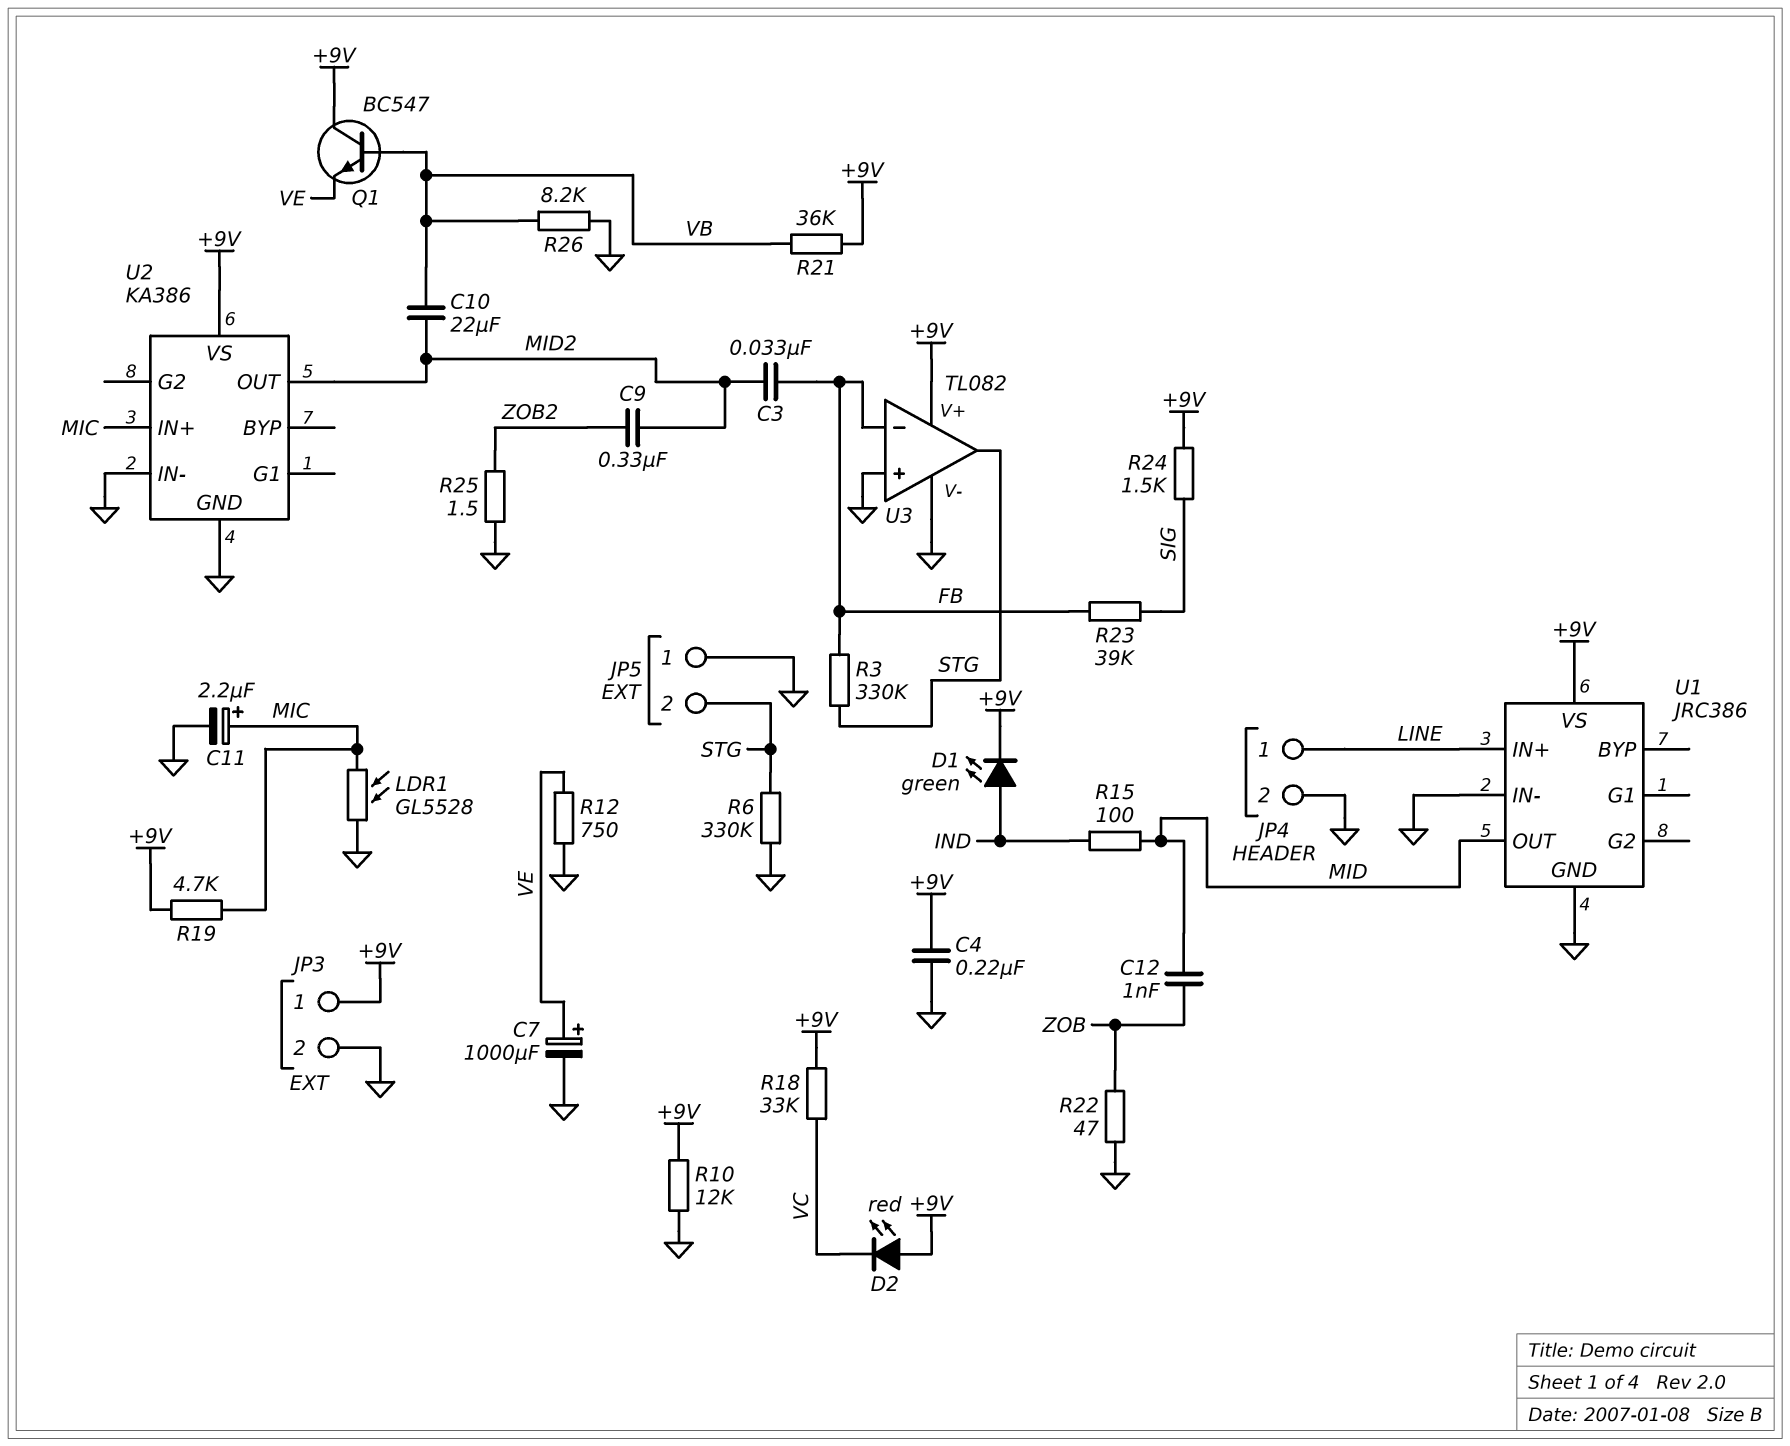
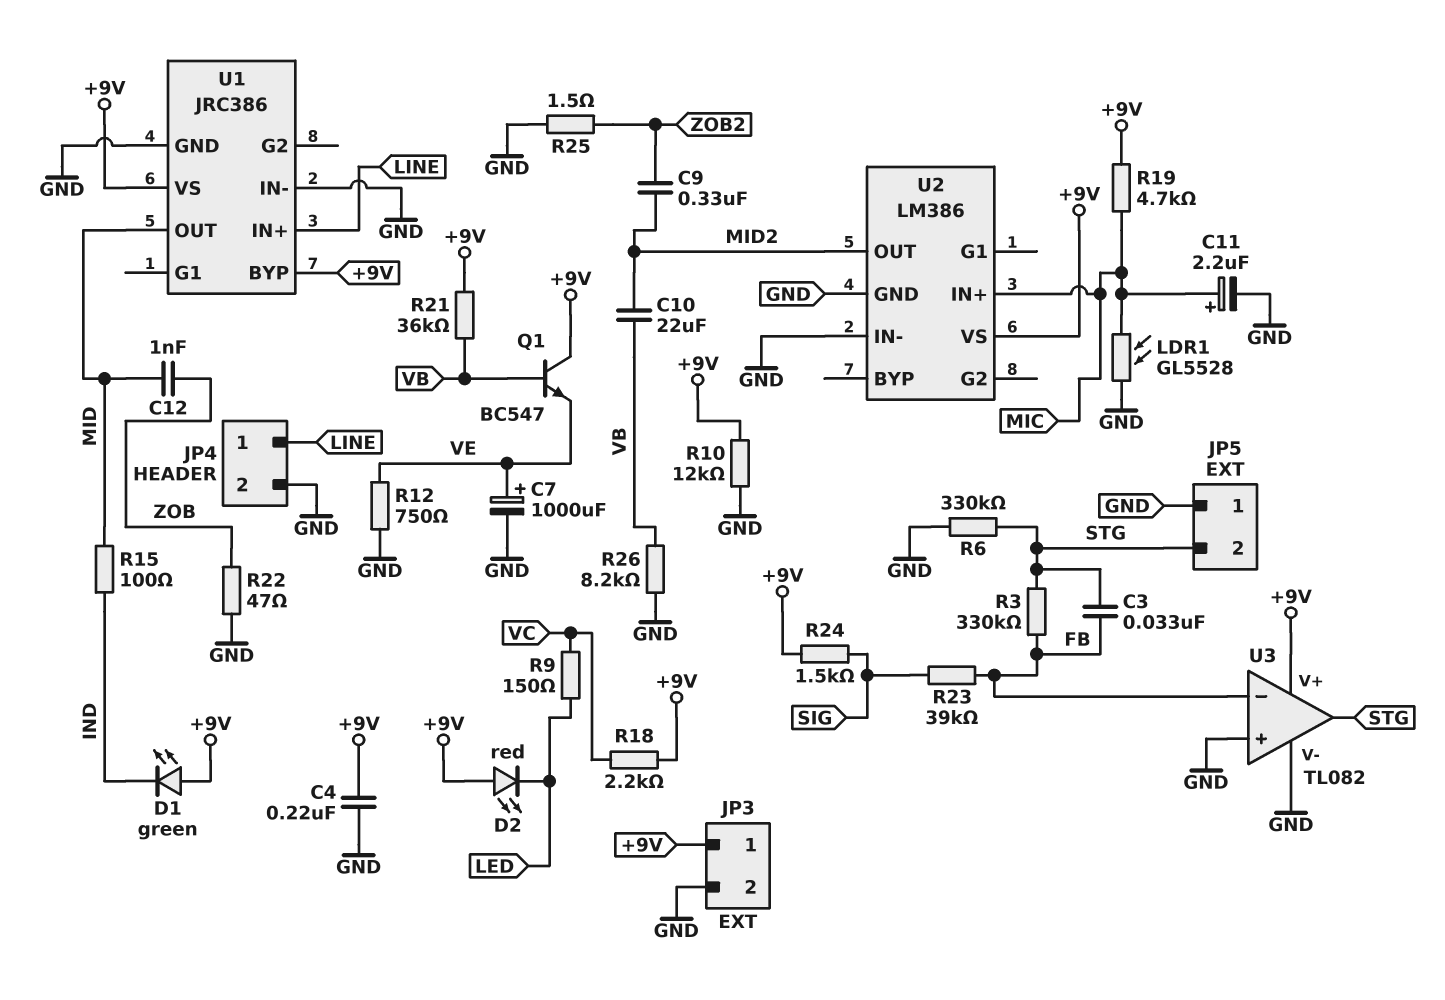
C3: 33nF (FB, MID2) -> 33nF (FB, STG)
D1: LED green (A IND, K +9V) -> LED green (A +9V, K IND)
D2: LED red (A +9V, K VC) -> LED red (A +9V, K LED)
R9: none -> 150 (LED, VC)
R18: 33k (+9V, VC) -> 2.2k (+9V, VC)
U1 pin BYP: none -> +9V
U2: KA386 -> LM386

